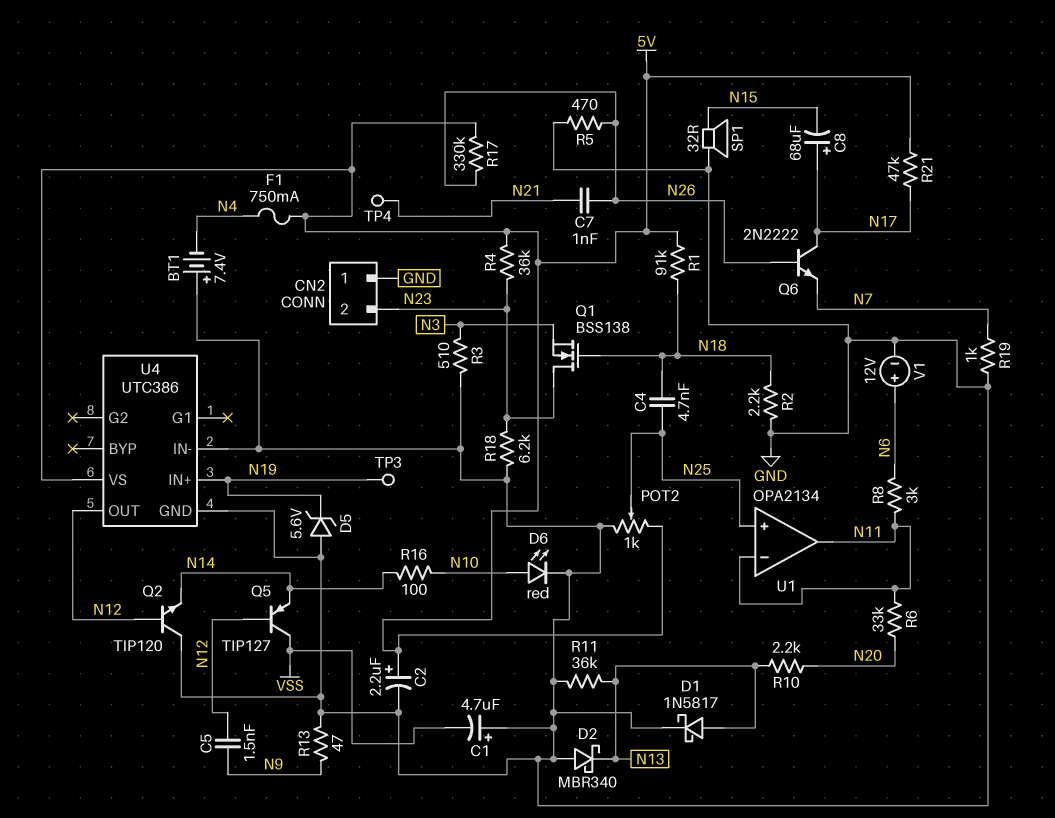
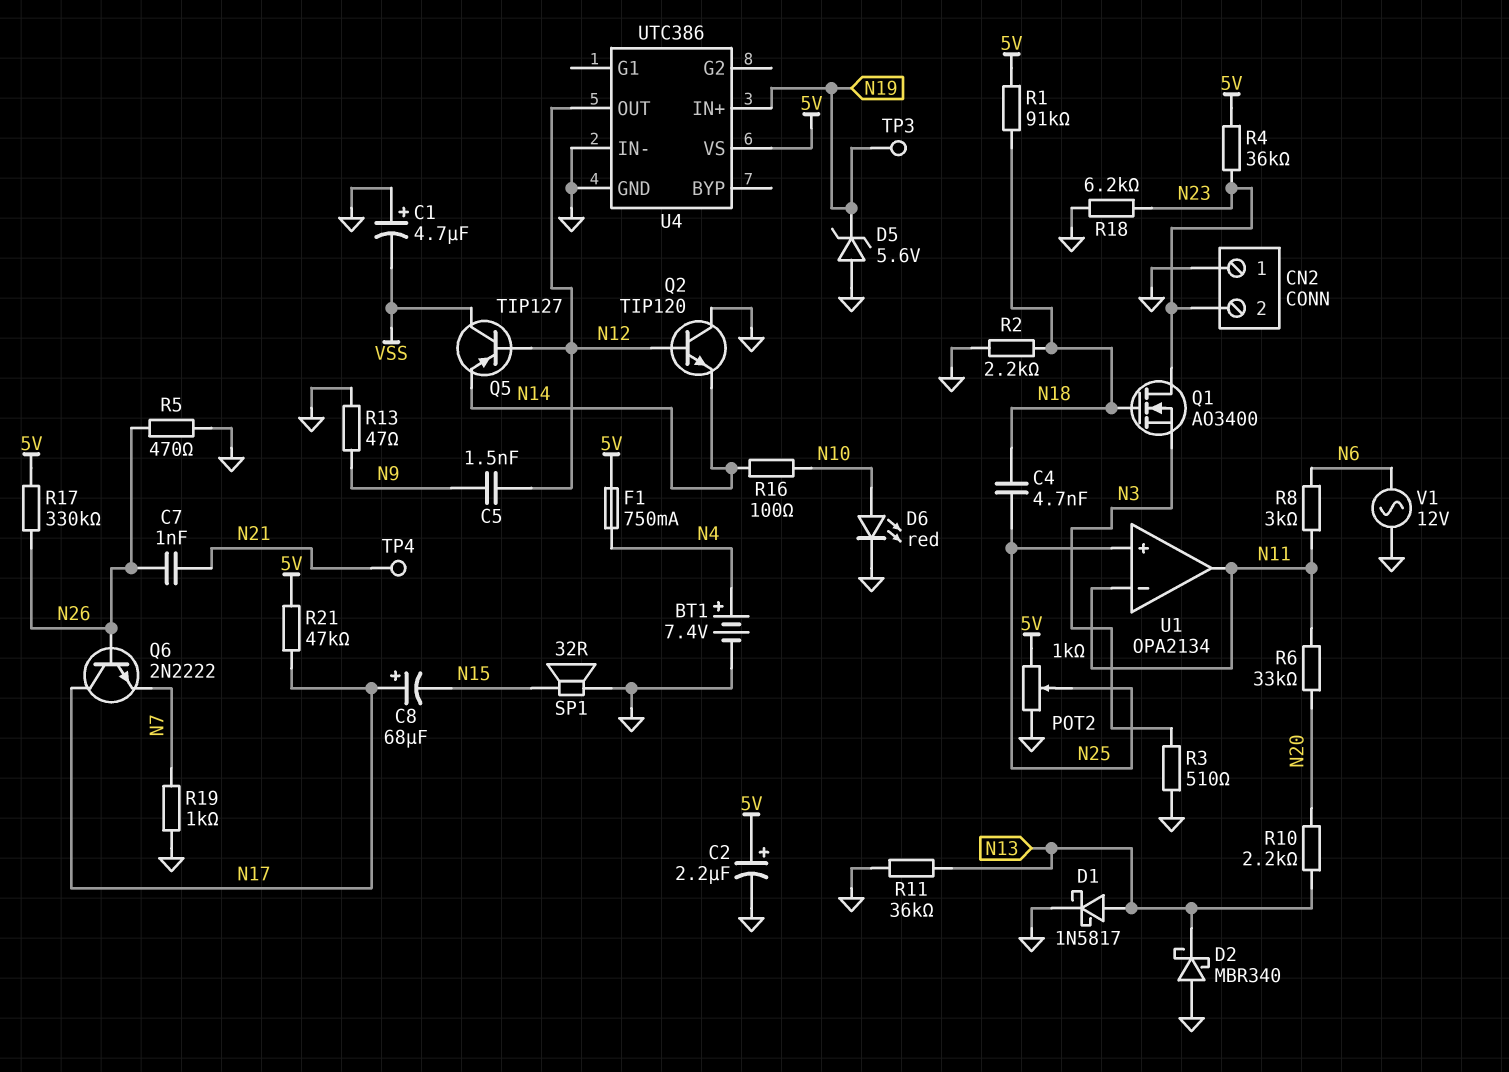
BT1: 7.4V (plus GND, minus N4) -> 7.4V (plus N4, minus GND)
Q1: NMOS BSS138 (G N18, D N23, S N3) -> NMOS AO3400 (G N18, D N23, S N3)
V1: 12V (plus N6, minus GND) -> AC 12V (GND, N6)

